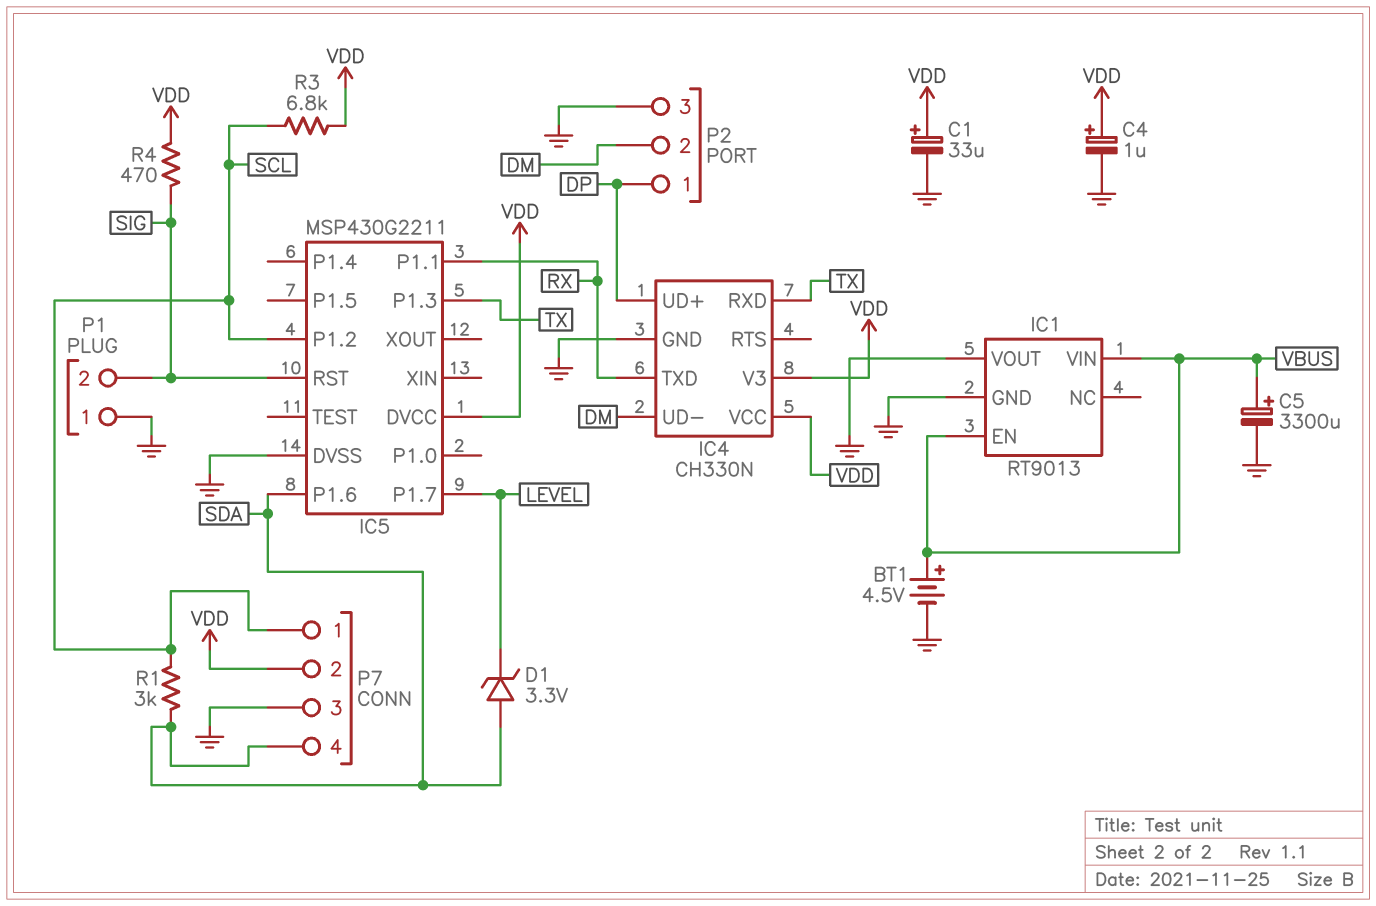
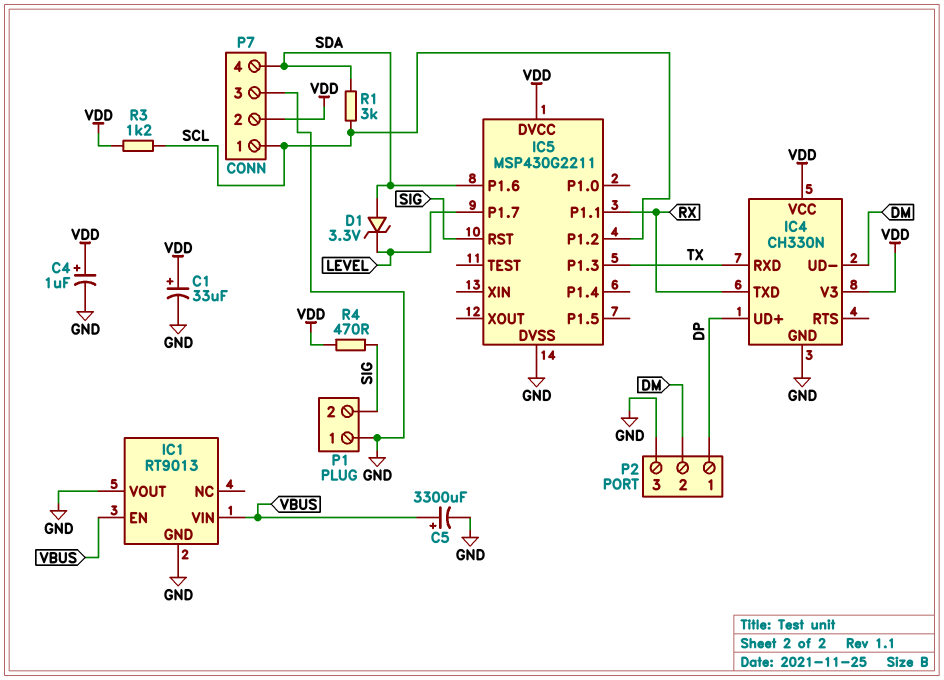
BT1: 4.5V (plus VBUS, minus GND) -> none
R3: 6.8k (SCL, VDD) -> 1.2k (SCL, VDD)

